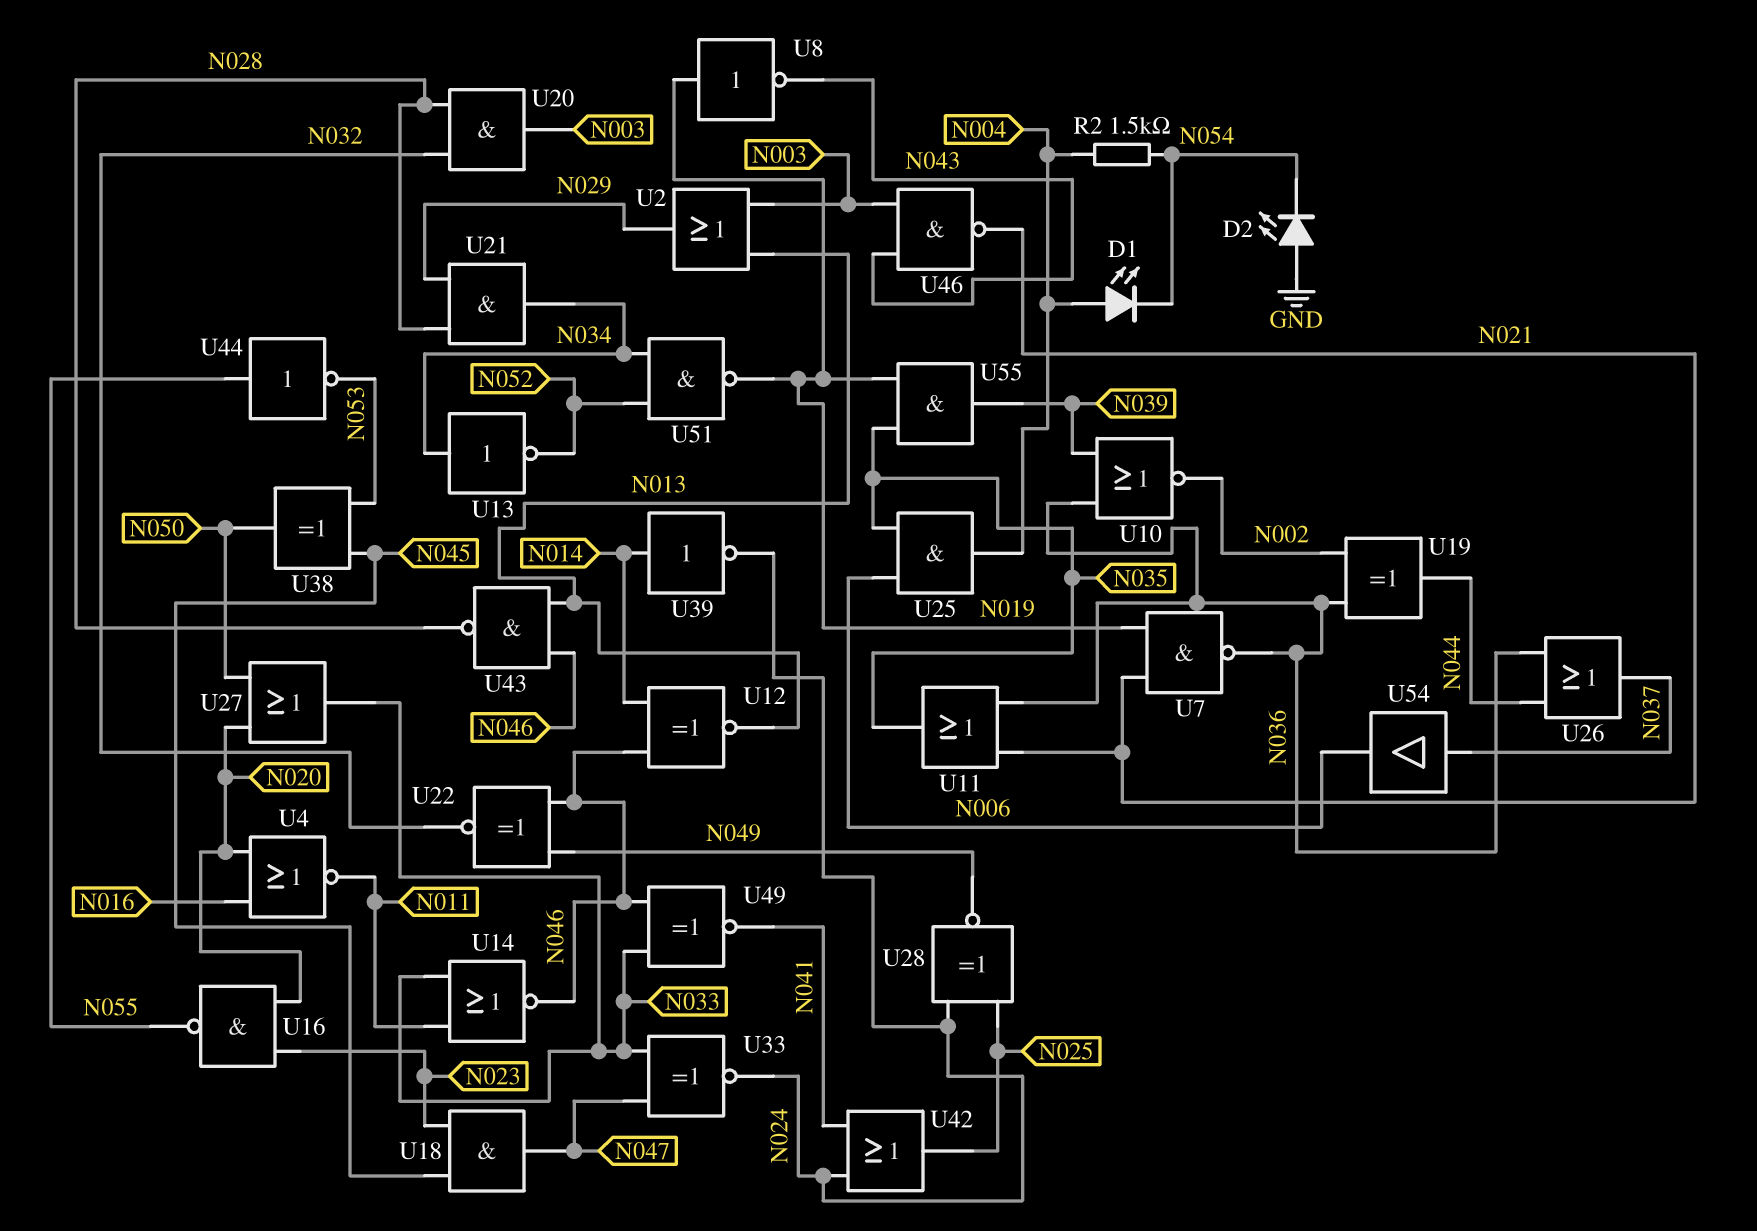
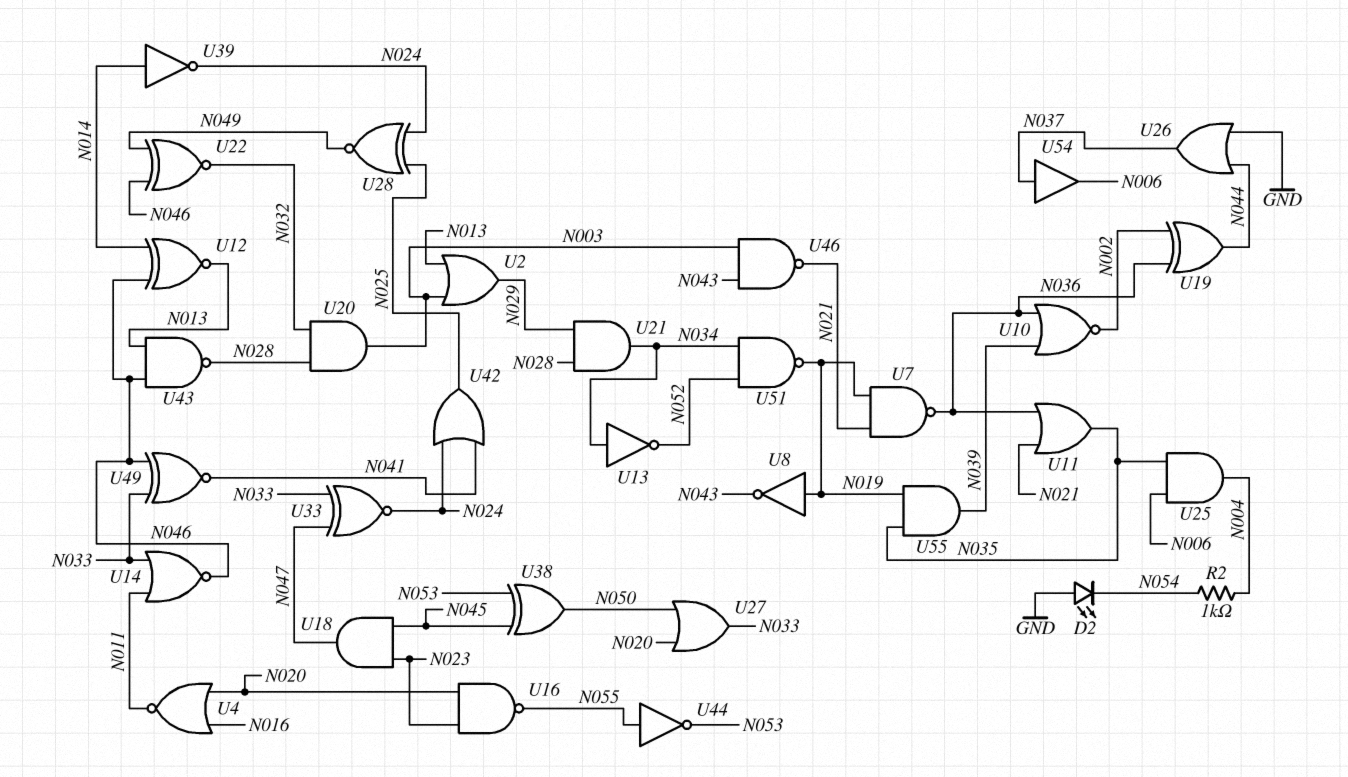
D1: LED (A N004, K N054) -> none
R2: 1.5k (N004, N054) -> 1k (N004, N054)
U26: OR (in N036, in N044, out N037) -> OR (in GND, in N044, out N037)

